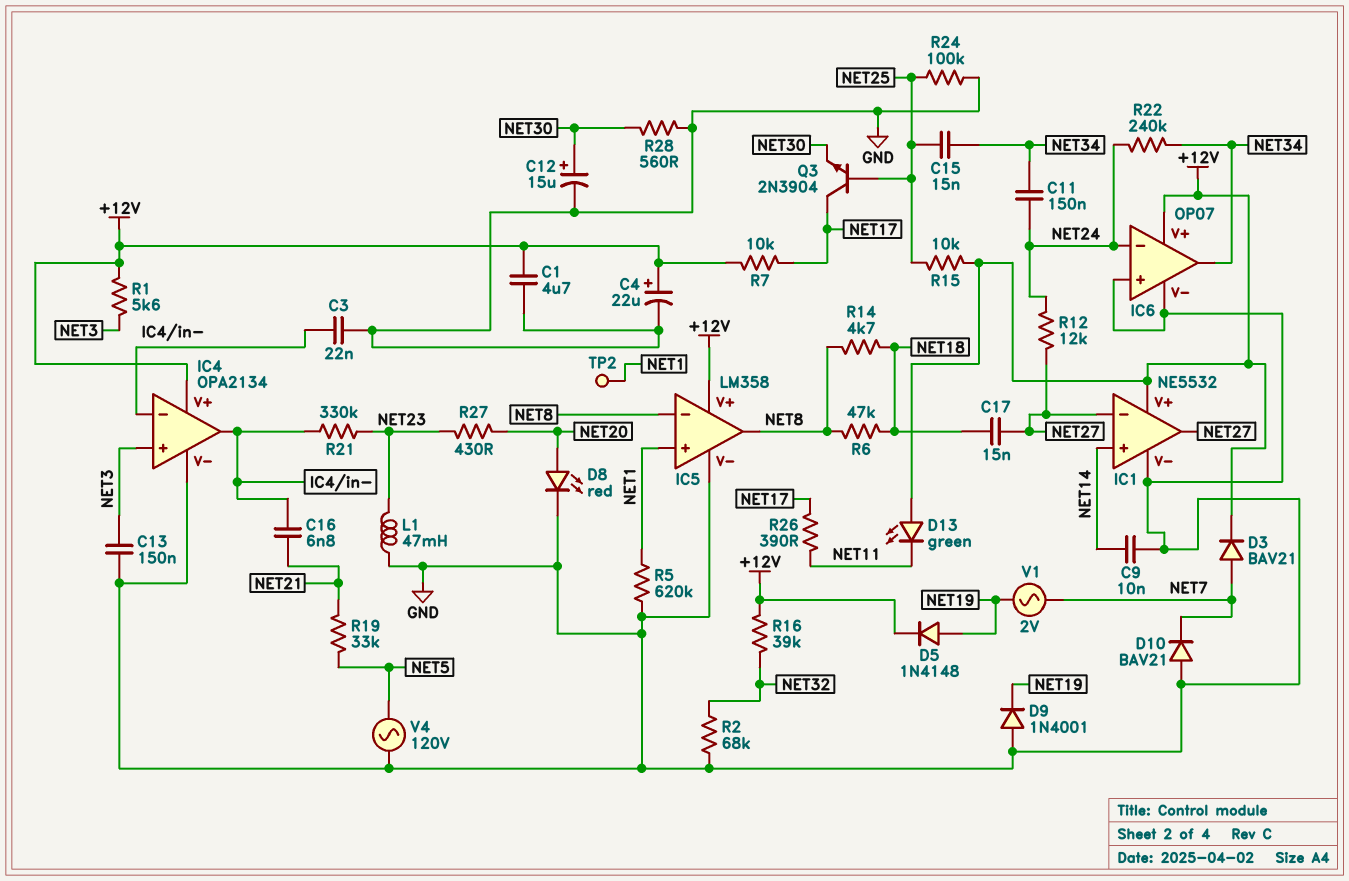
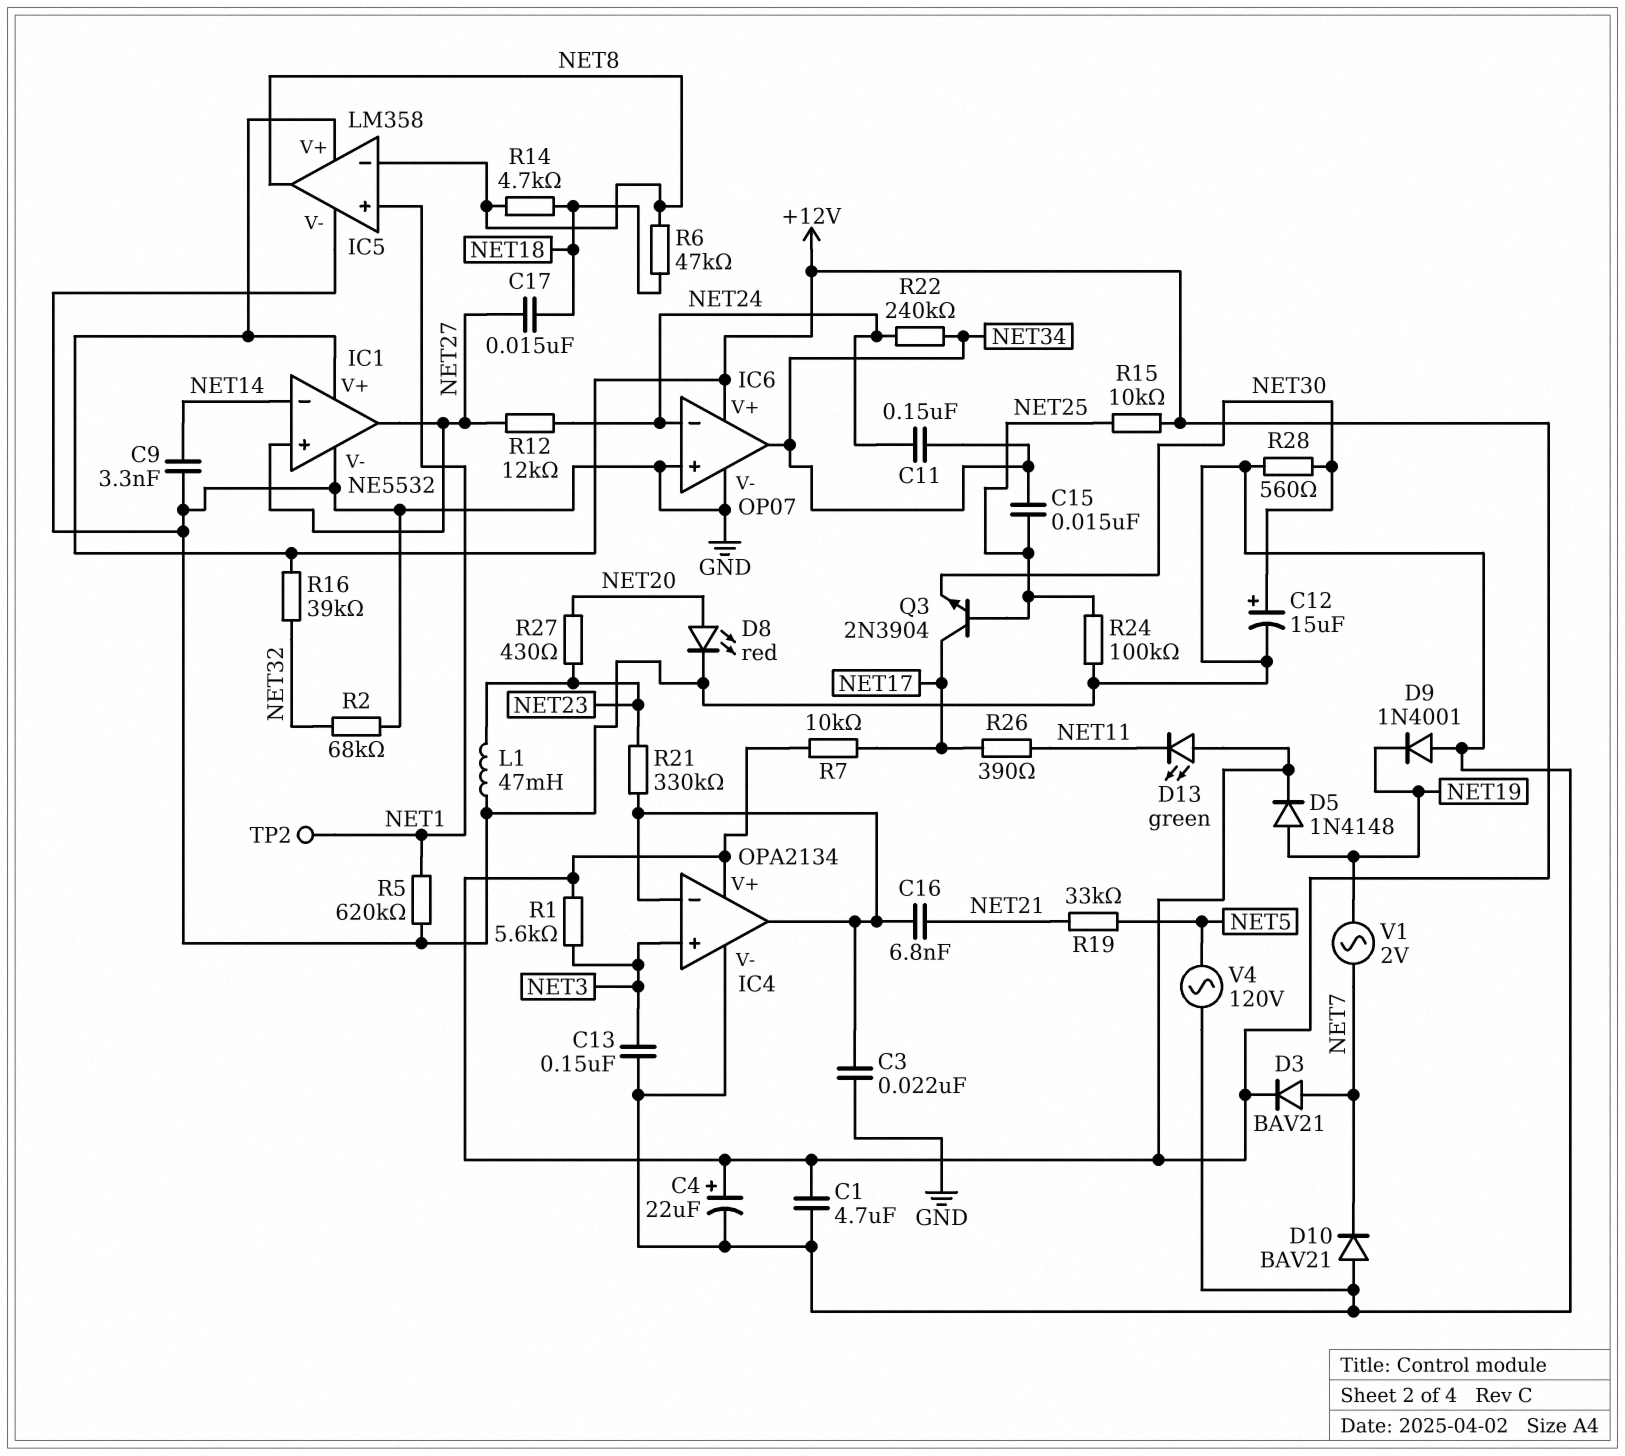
C9: 10nF (GND, NET14) -> 3.3nF (GND, NET14)
IC1 pin in+: NET14 -> NET27
IC1 pin in-: NET27 -> NET14

